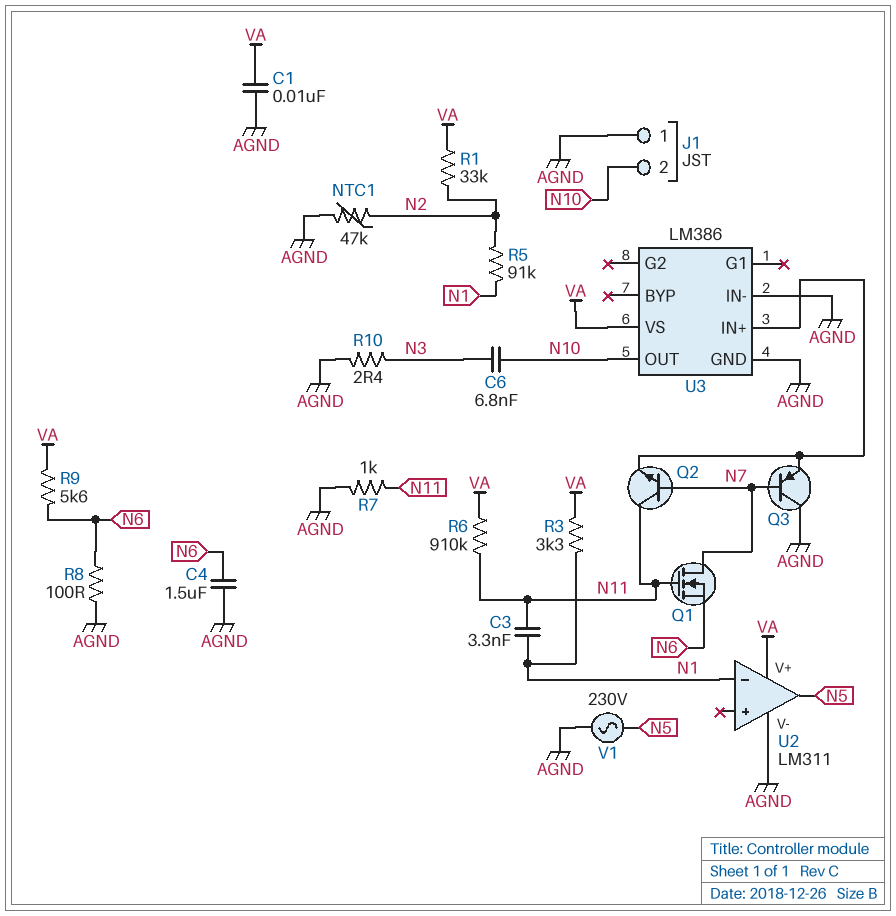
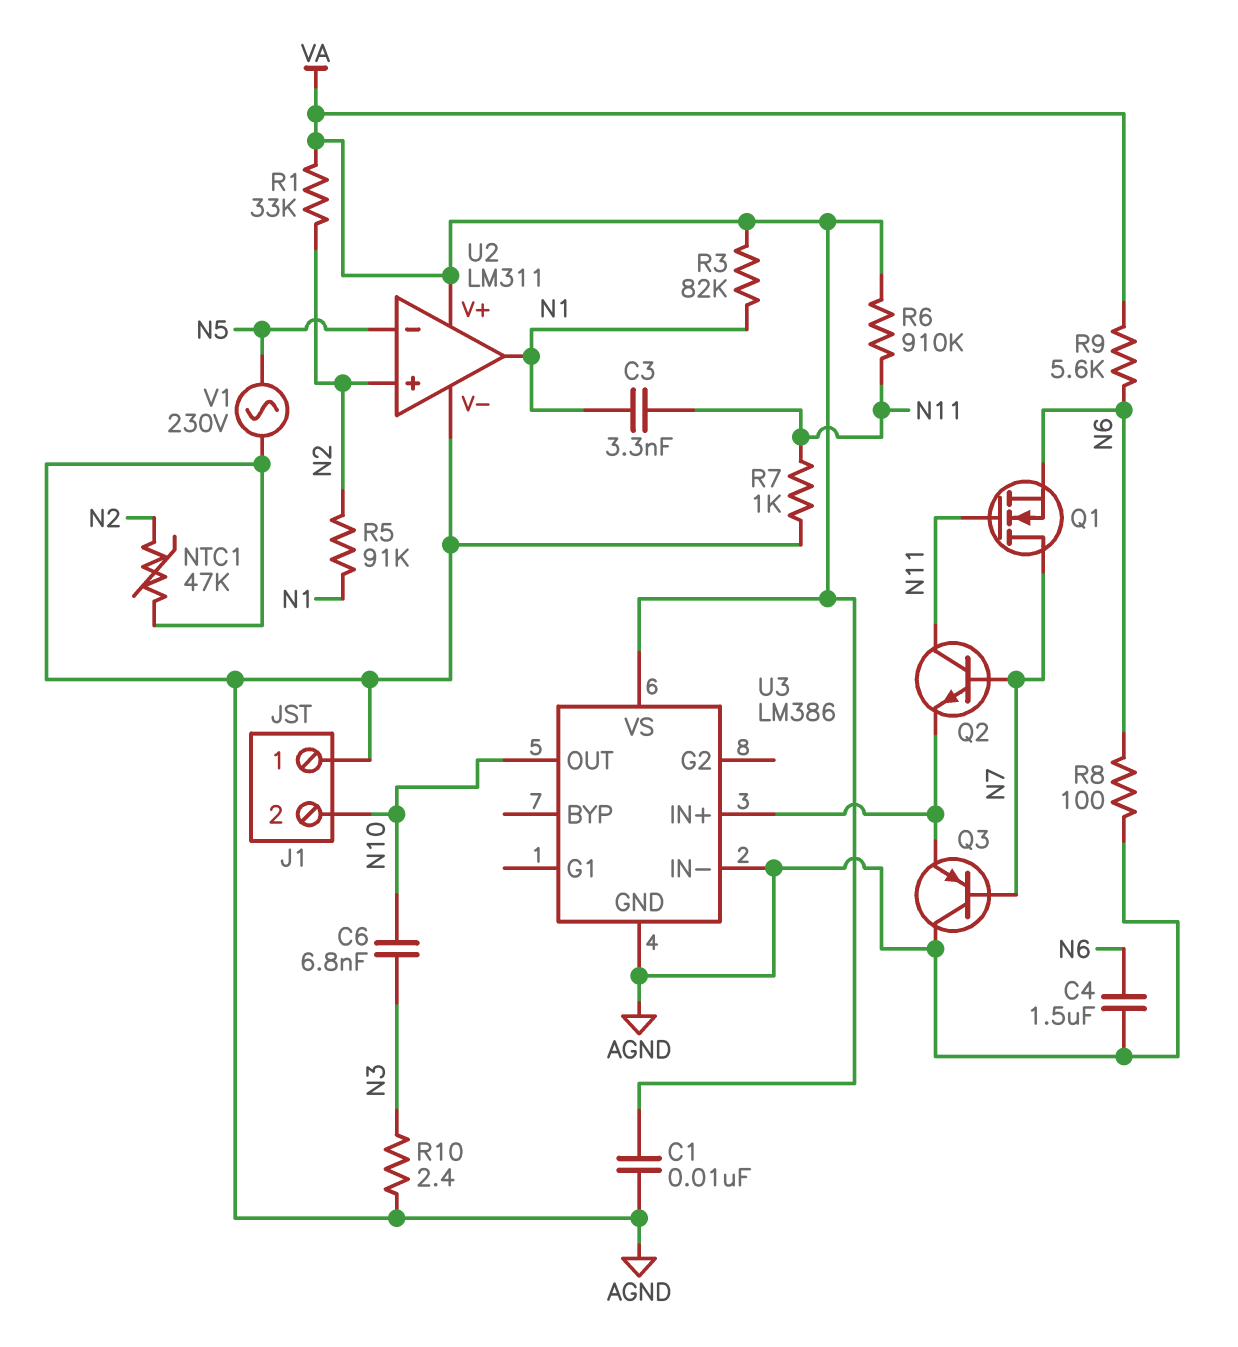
R3: 3.3k (N1, VA) -> 82k (N1, VA)
U2 pin in+: none -> N2
U2 pin in-: N1 -> N5
U2 pin out: N5 -> N1

